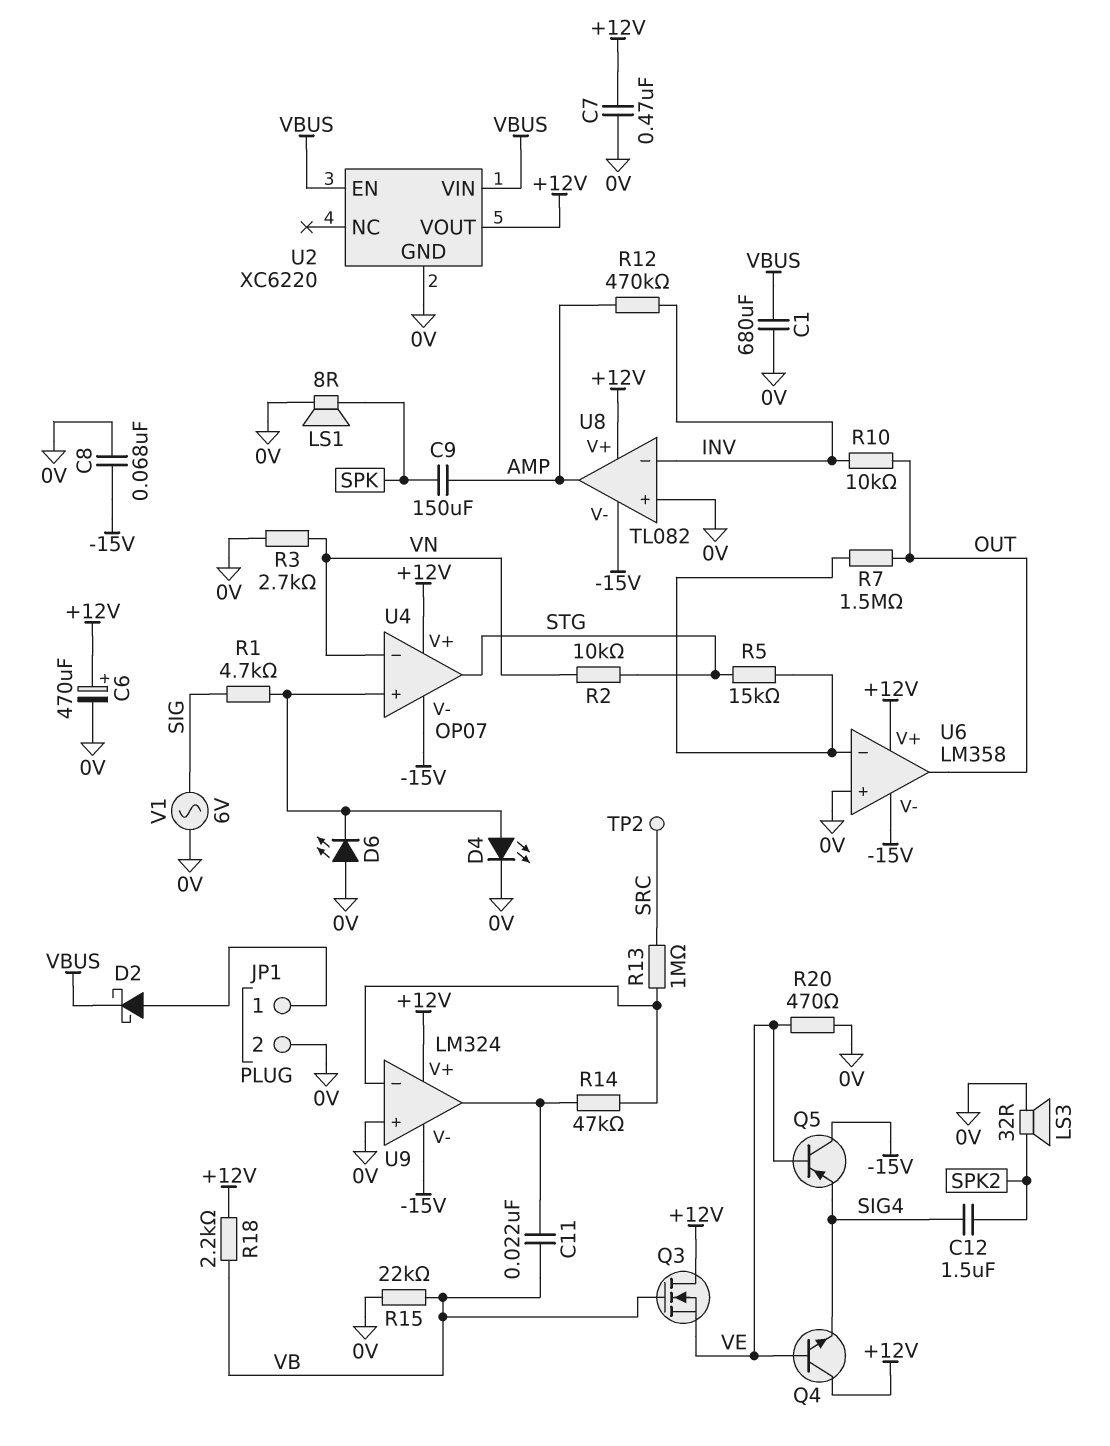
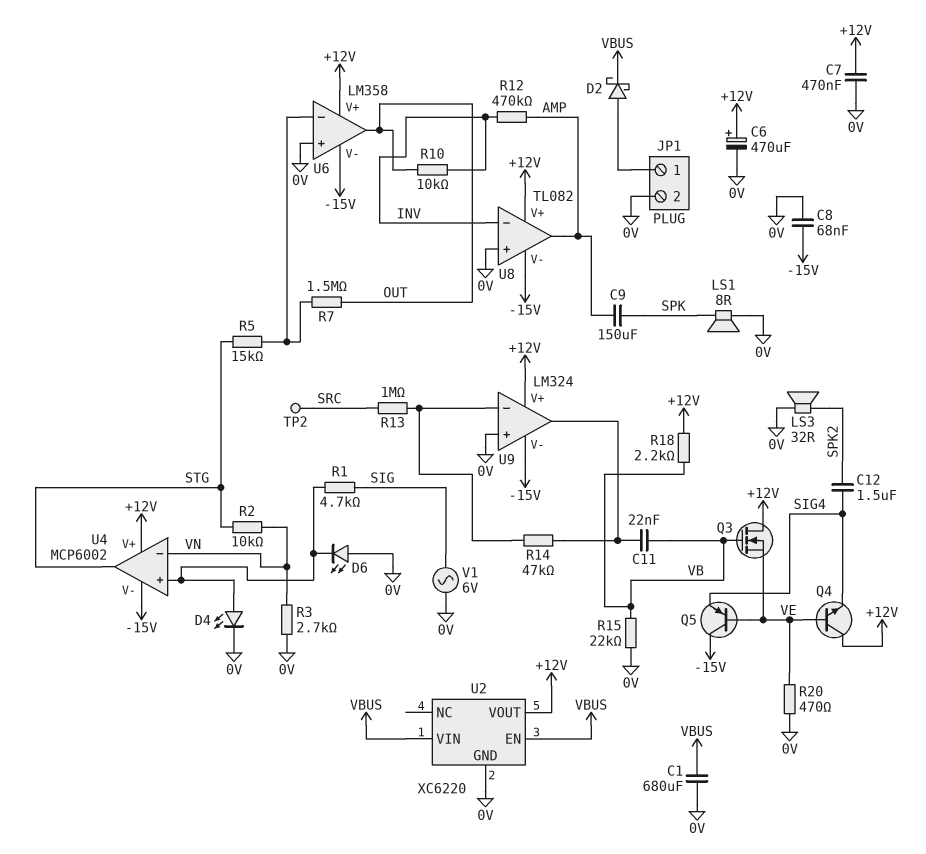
U4: OP07 -> MCP6002

